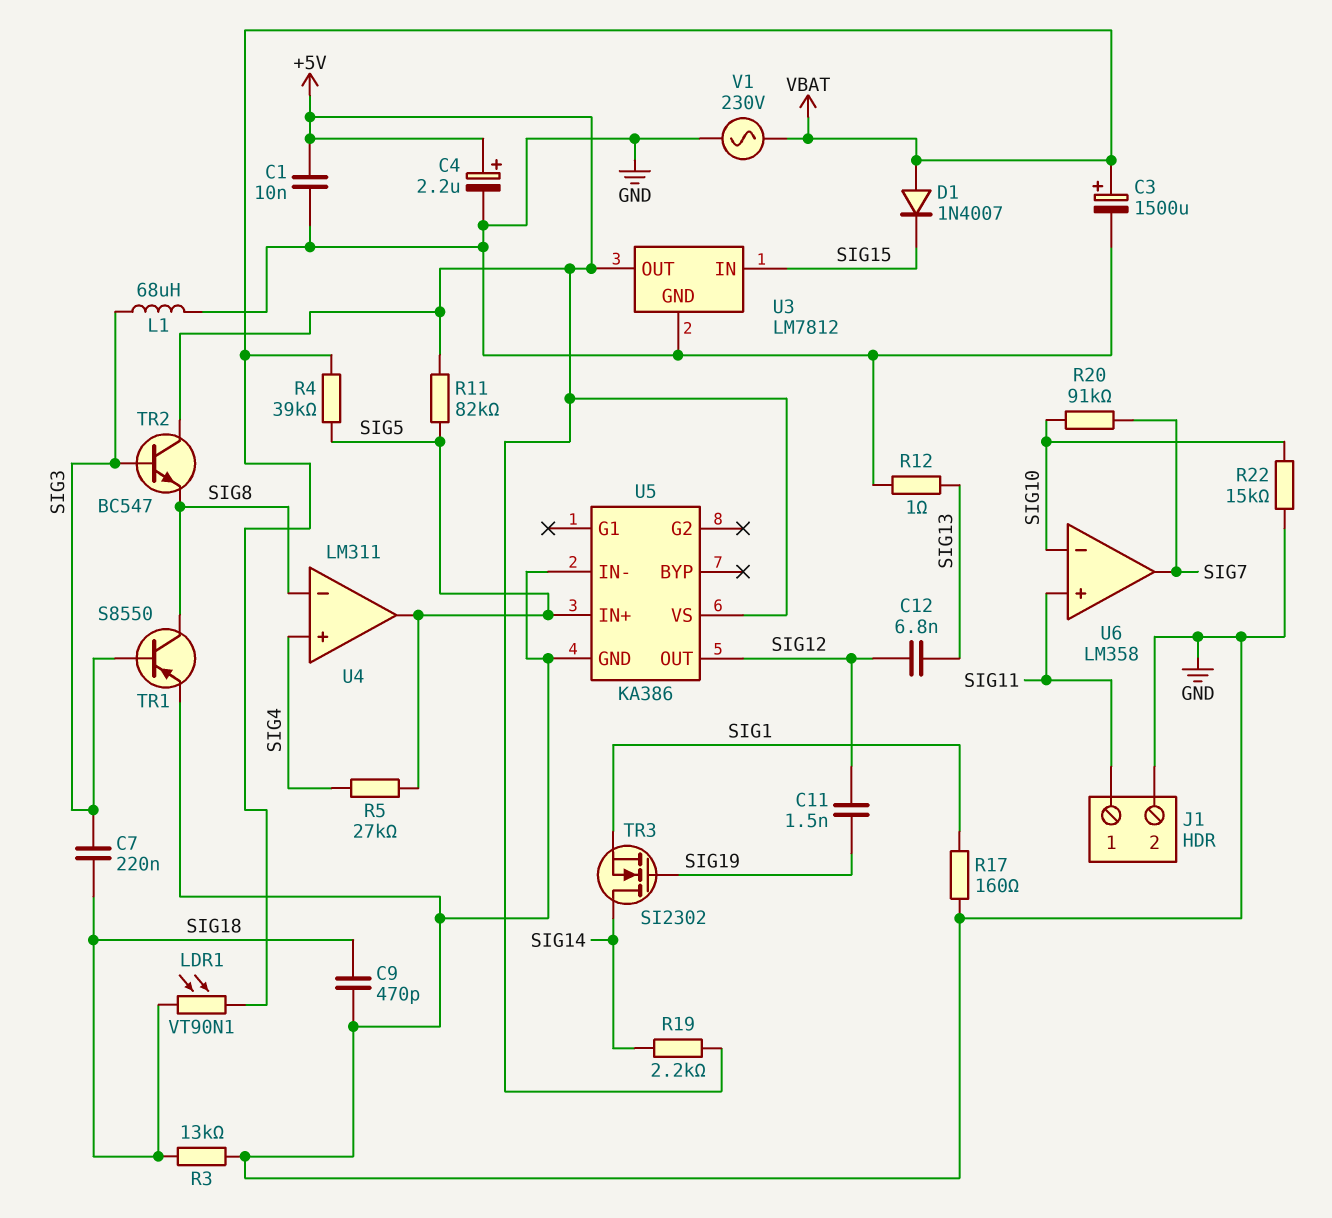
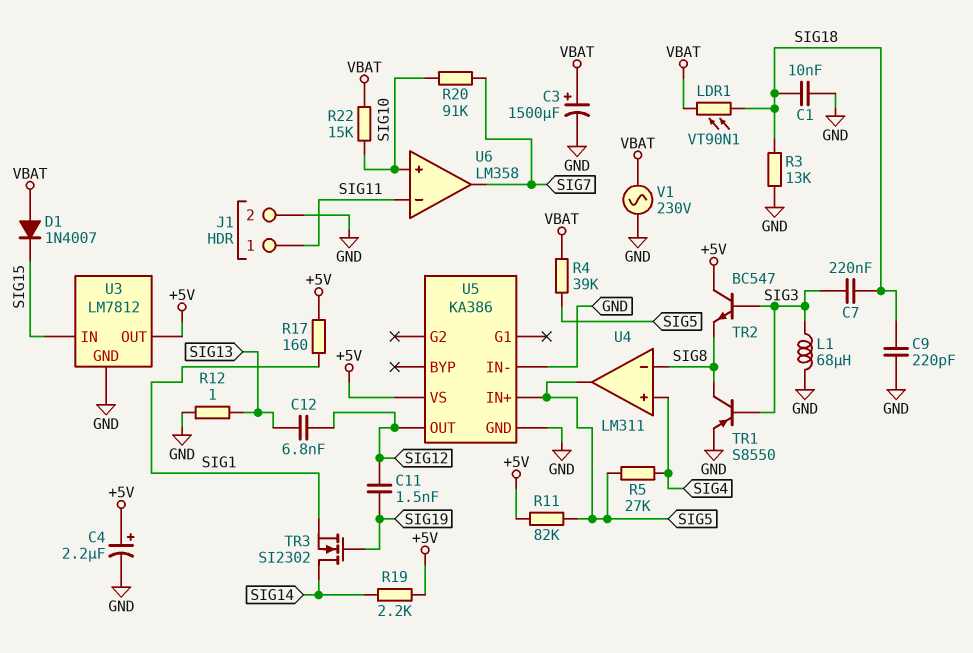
C1: 10nF (+5V, GND) -> 10nF (GND, SIG18)
C9: 470pF (GND, SIG18) -> 220pF (GND, SIG18)
R17: 160 (GND, SIG1) -> 160 (+5V, SIG1)
R22: 15k (GND, SIG10) -> 15k (SIG10, VBAT)
U6 pin in+: SIG11 -> SIG10
U6 pin in-: SIG10 -> SIG11

